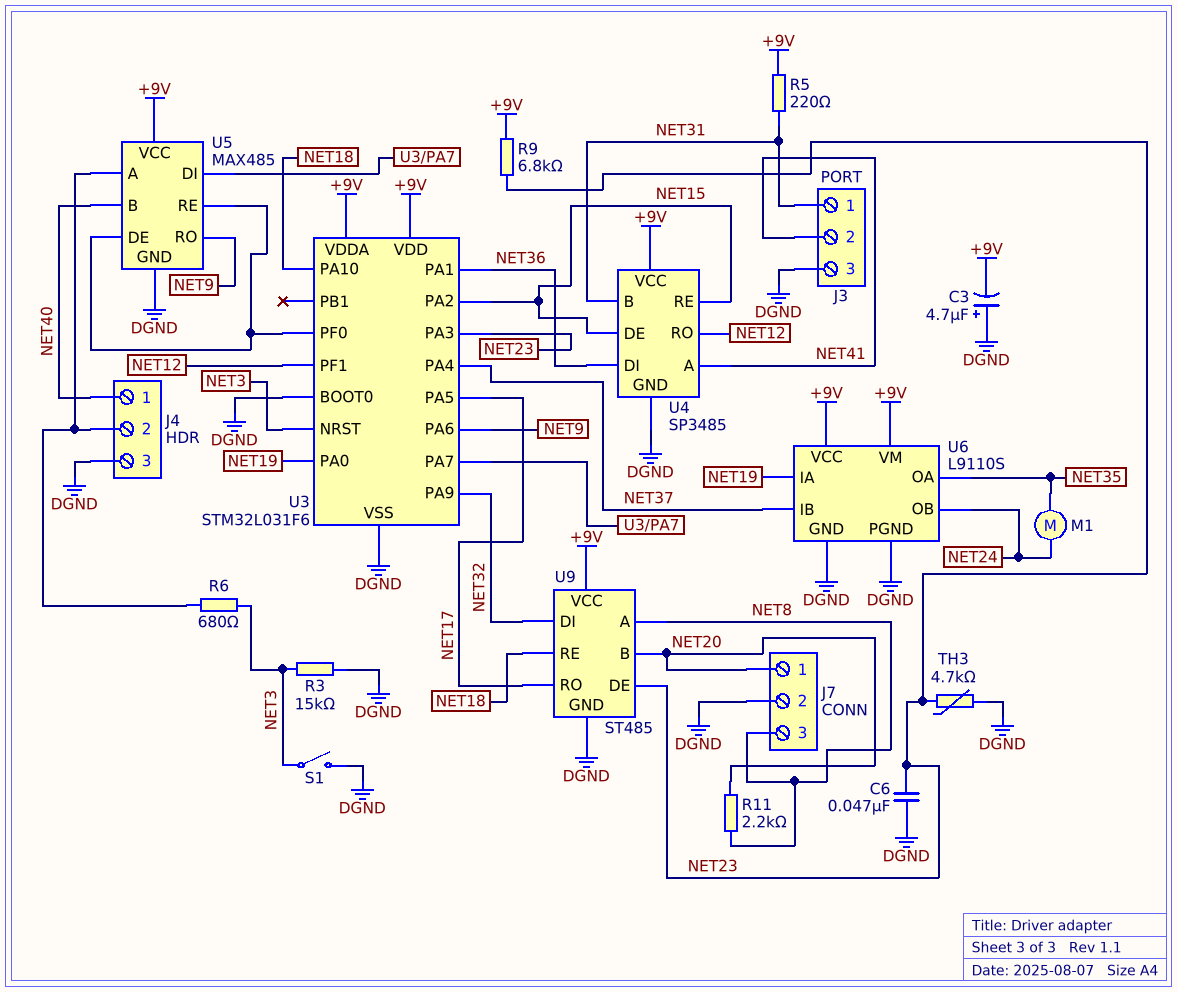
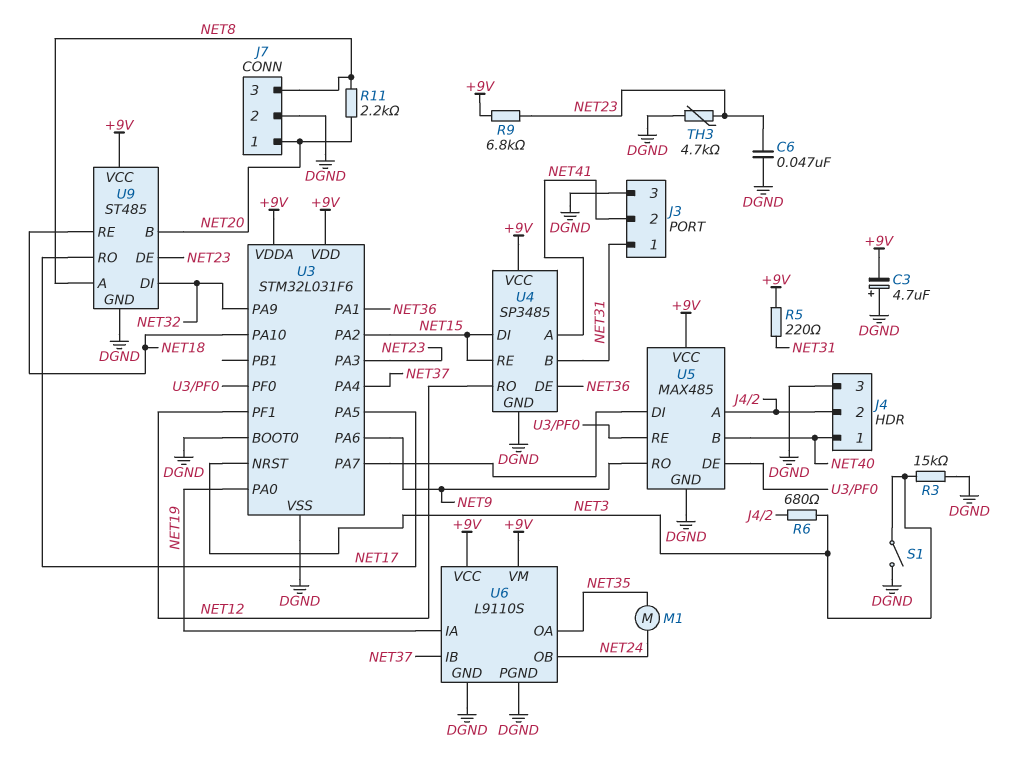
U4 pin DE: NET15 -> NET36
U4 pin DI: NET36 -> NET15

